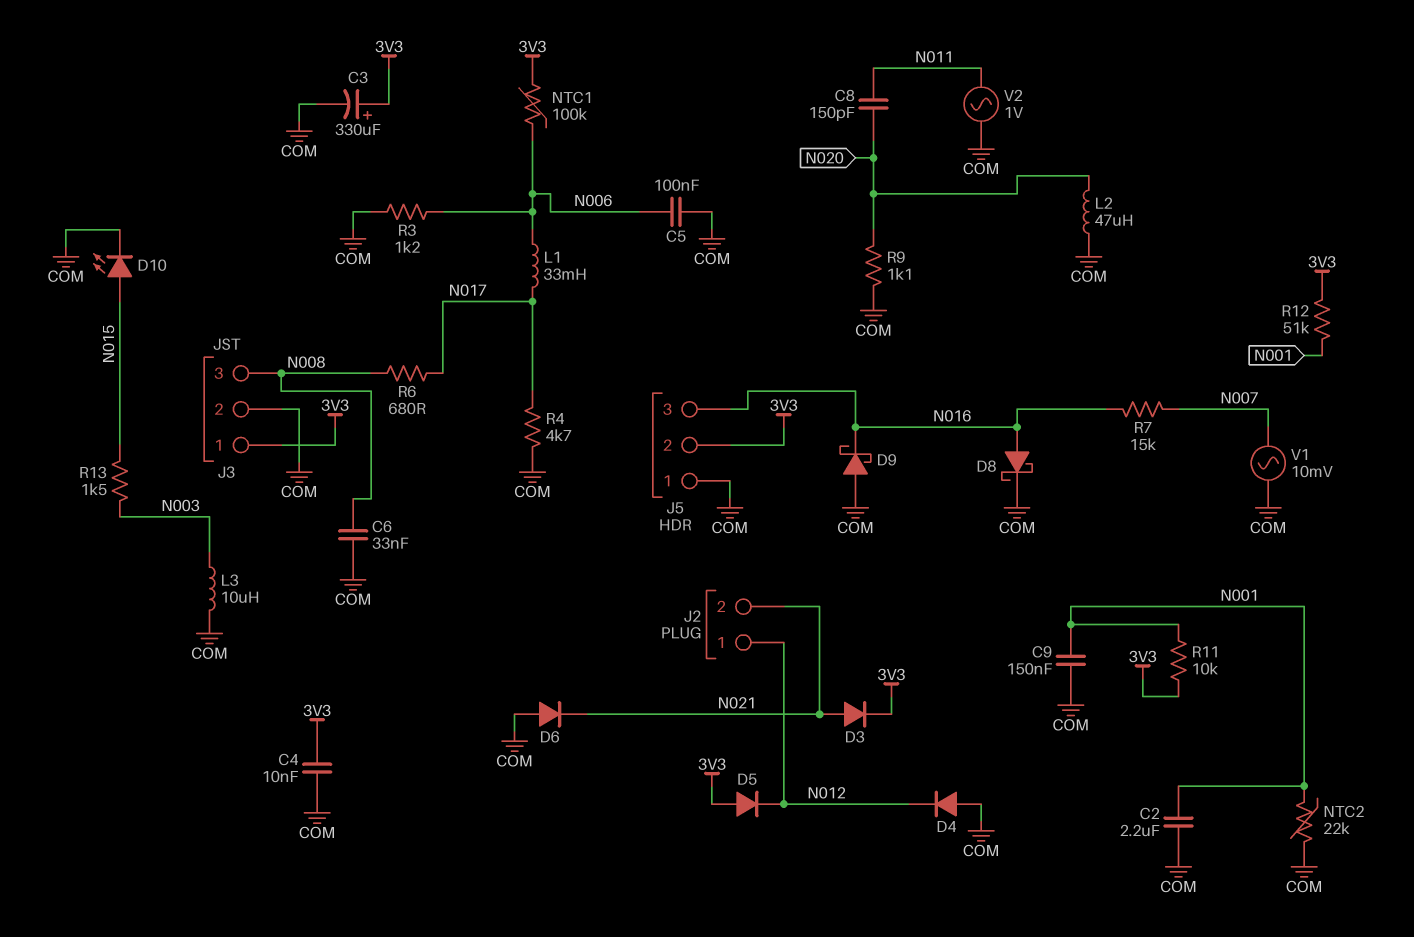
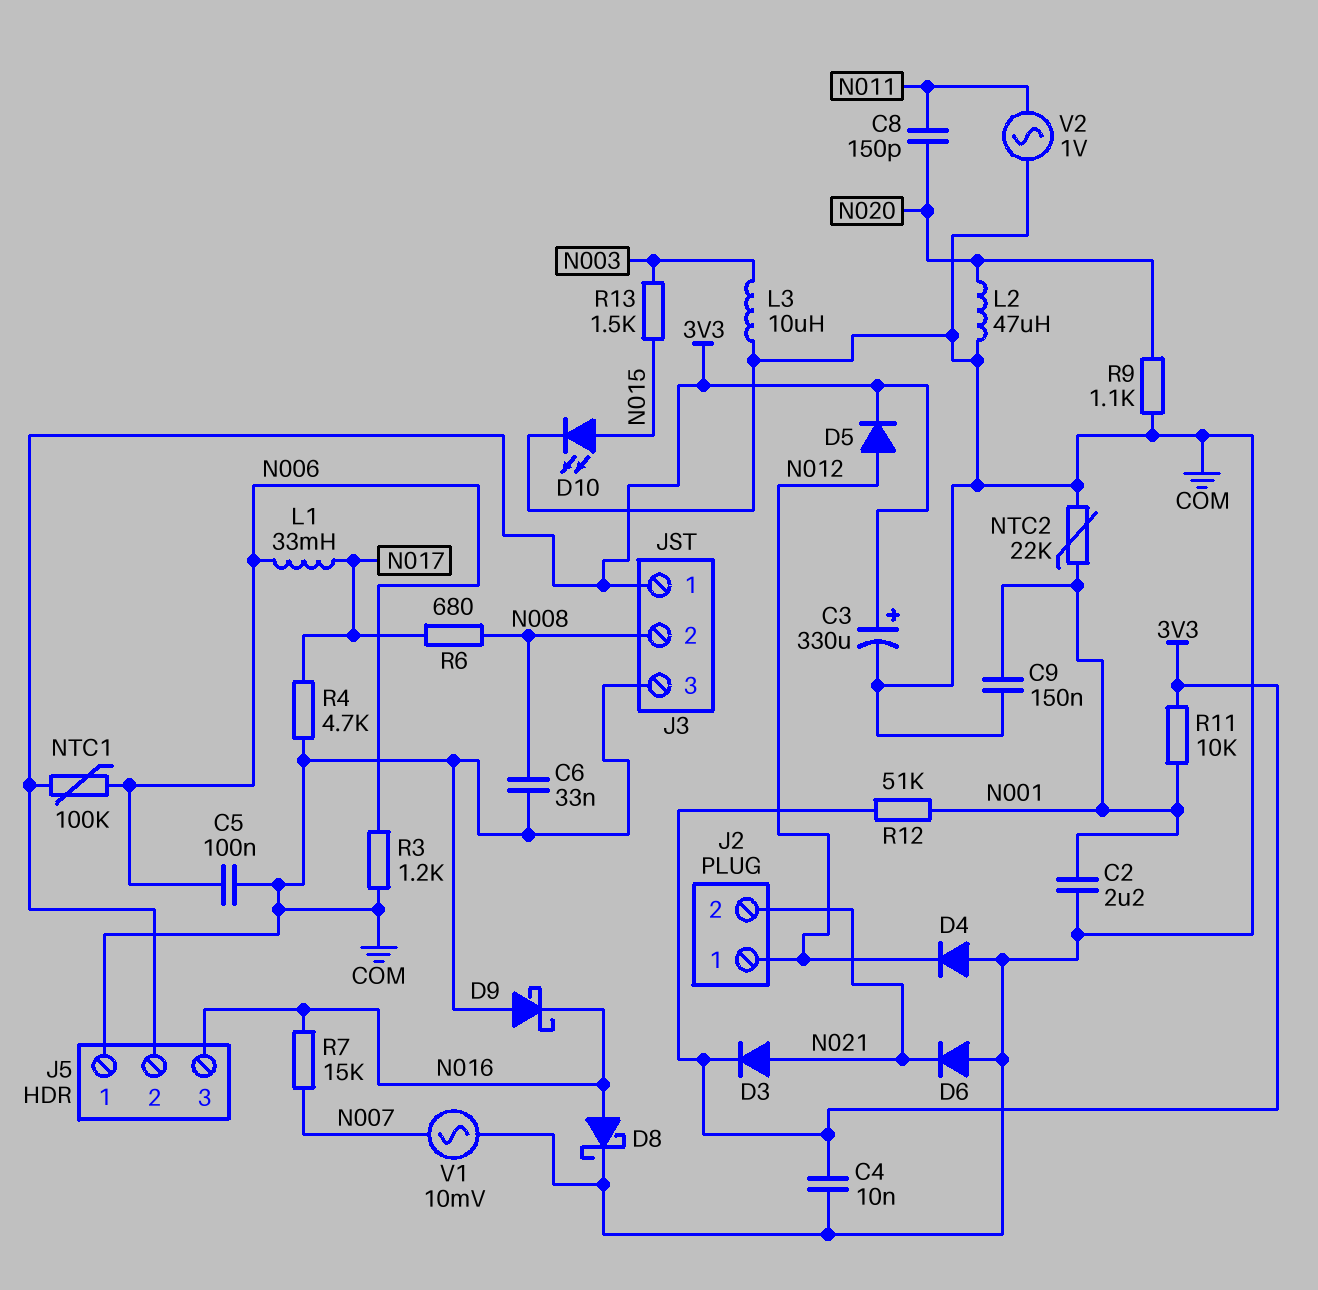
D5: diode (A 3V3, K N012) -> diode (A N012, K 3V3)
J3 pin 2: COM -> N008
J3 pin 3: N008 -> COM

